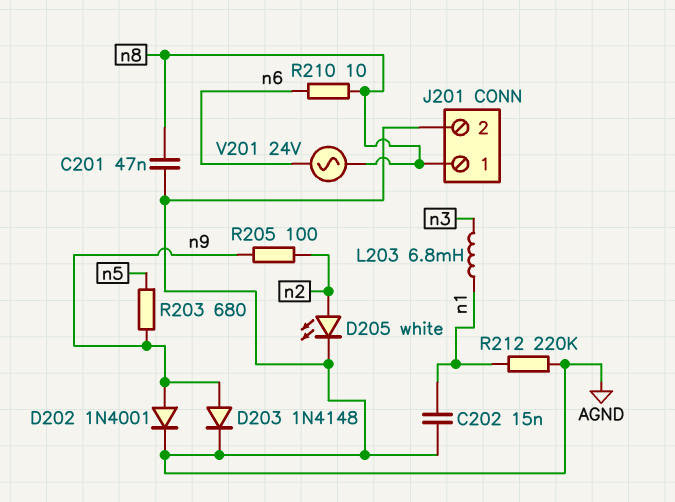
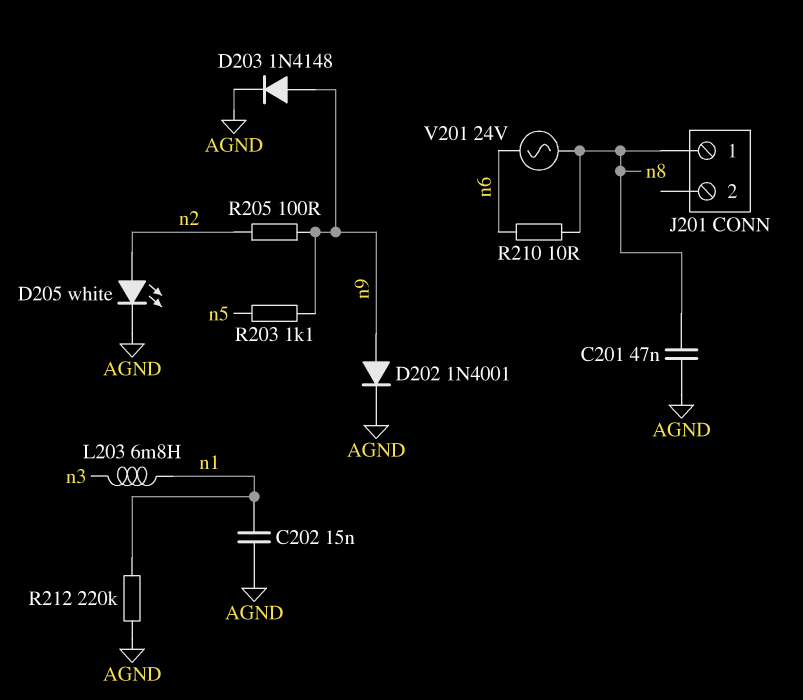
J201 pin 2: AGND -> none
R203: 680 (n5, n9) -> 1.1k (n5, n9)

